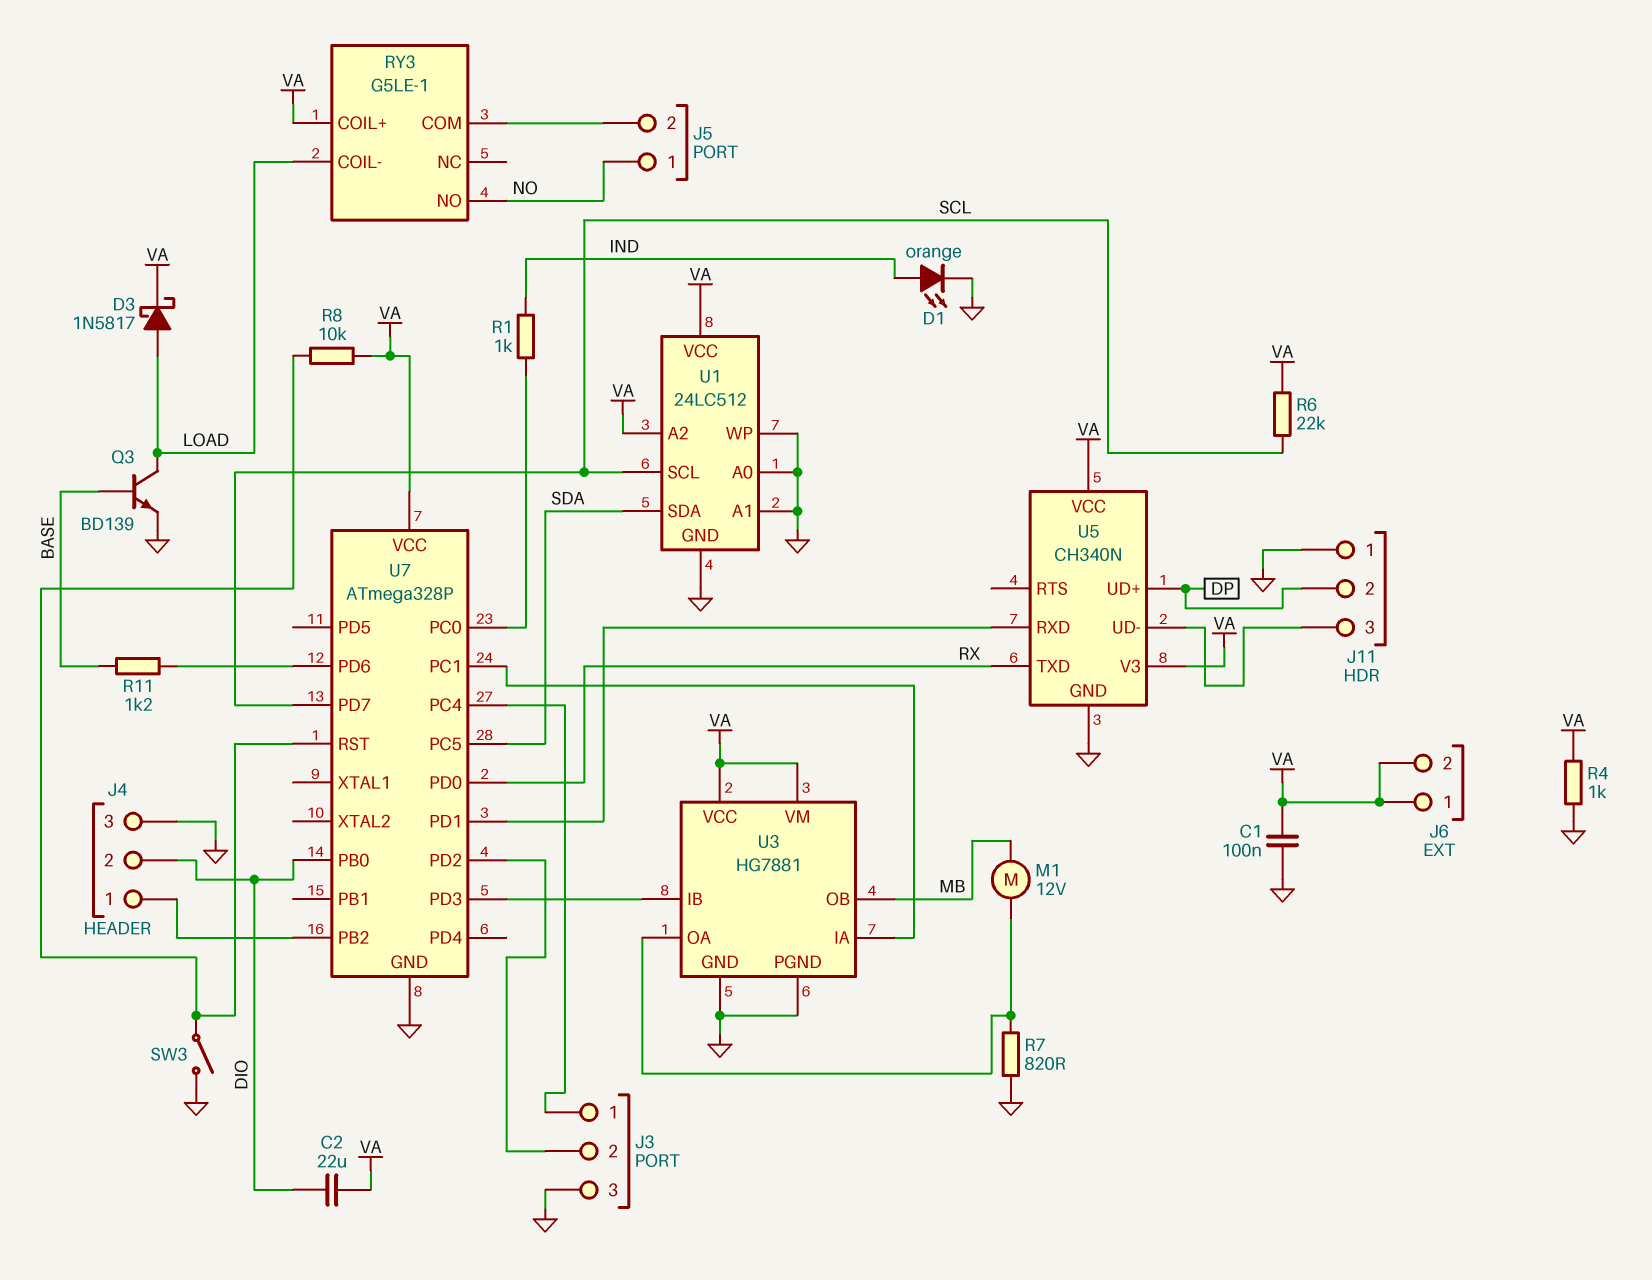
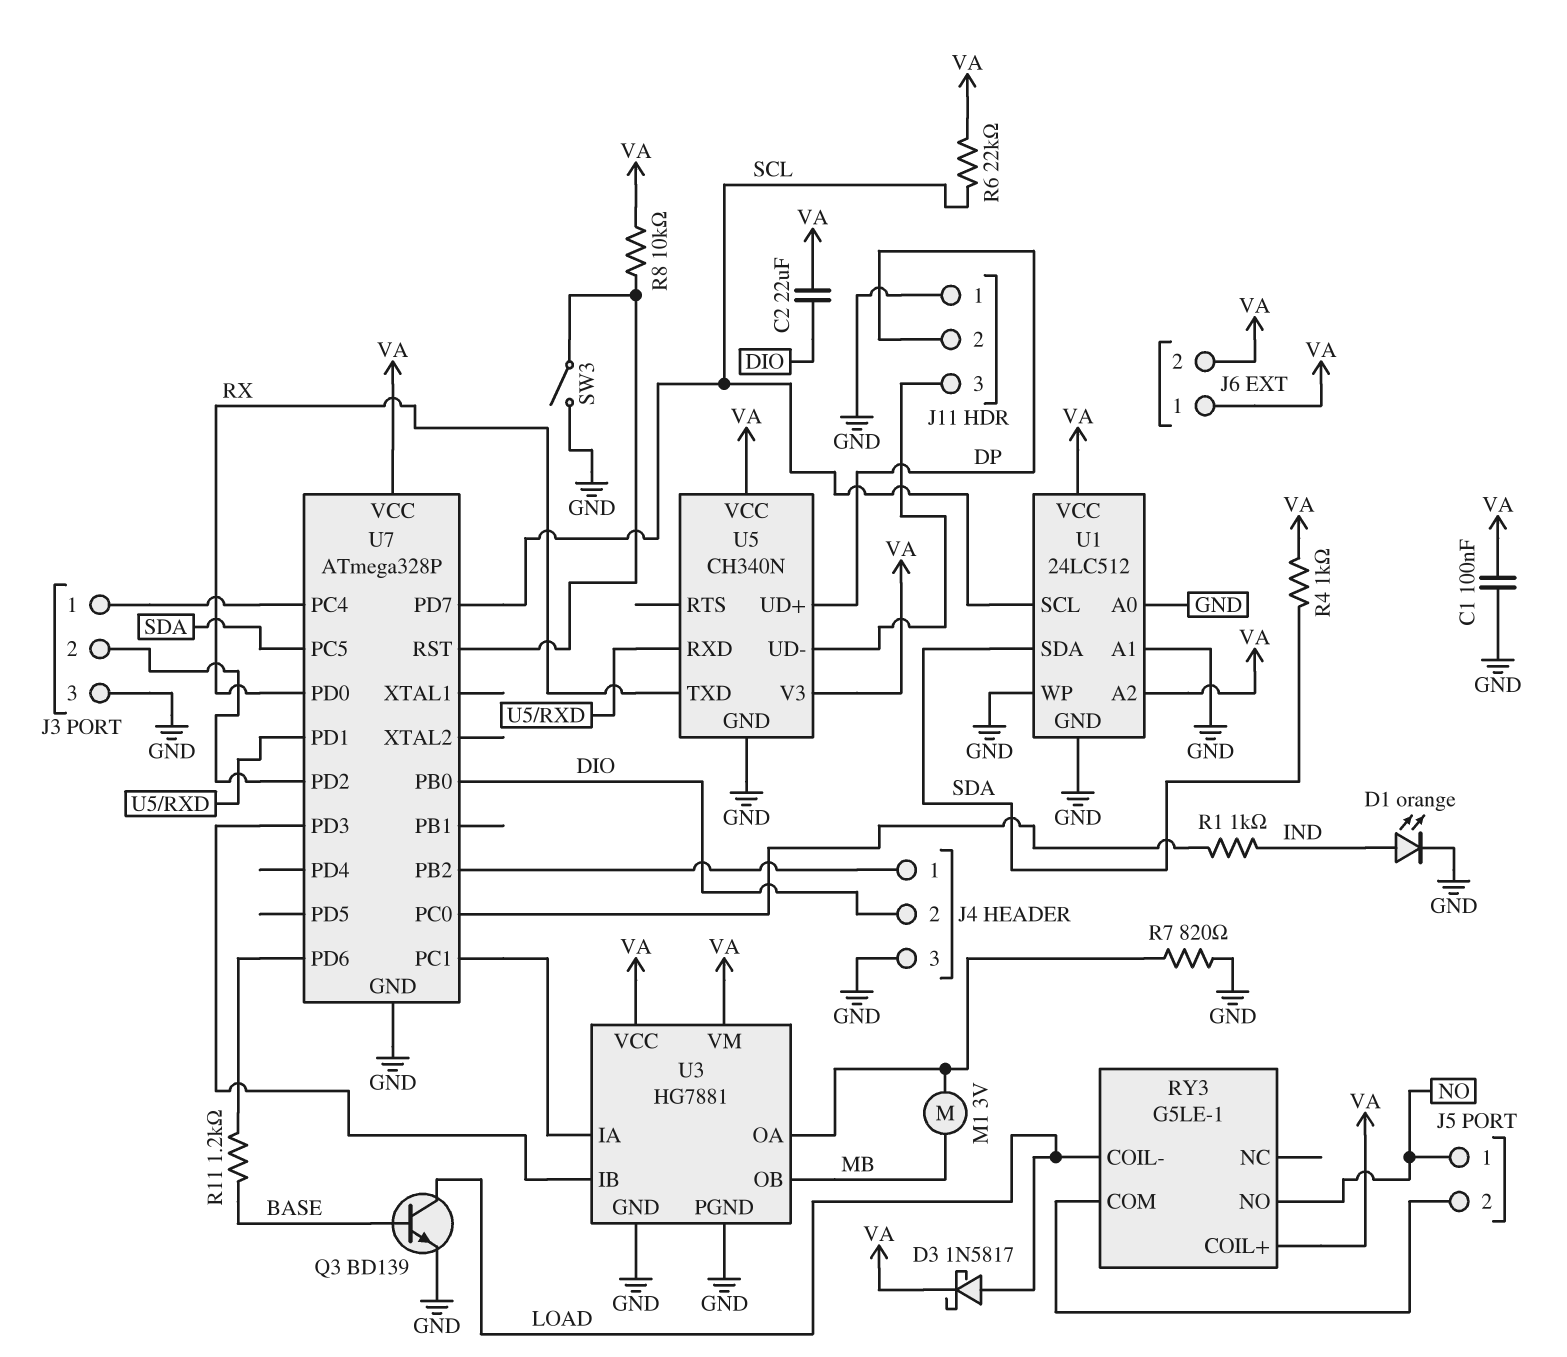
M1: motor 12V (MB, U3/OA) -> motor 3V (MB, U3/OA)
R4: 1k (GND, VA) -> 1k (SDA, VA)

